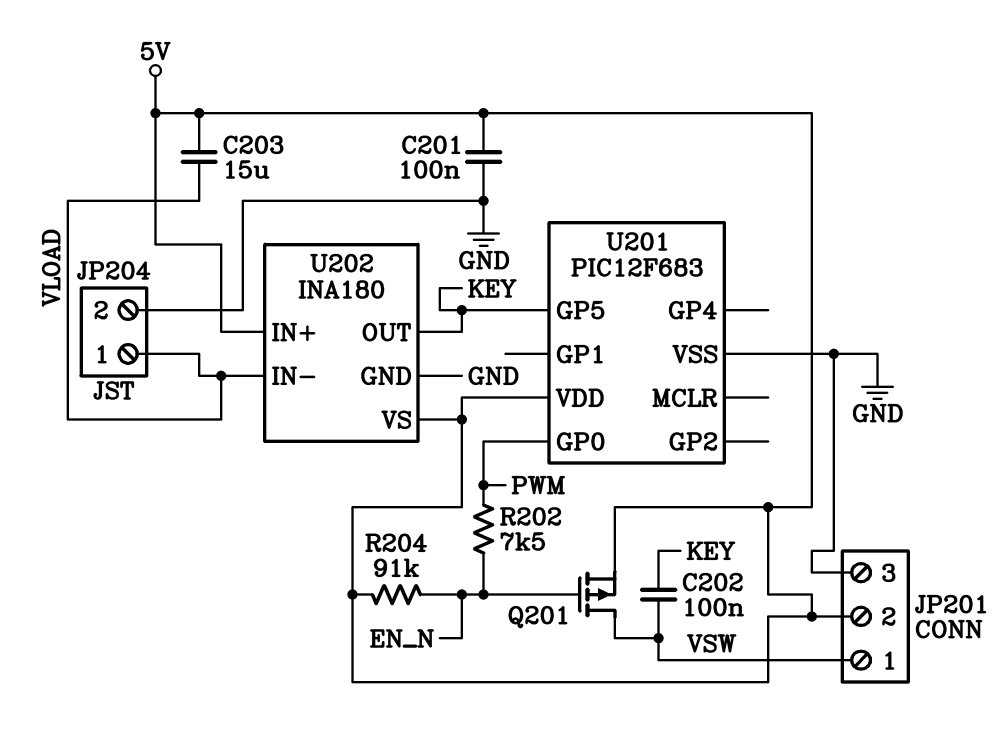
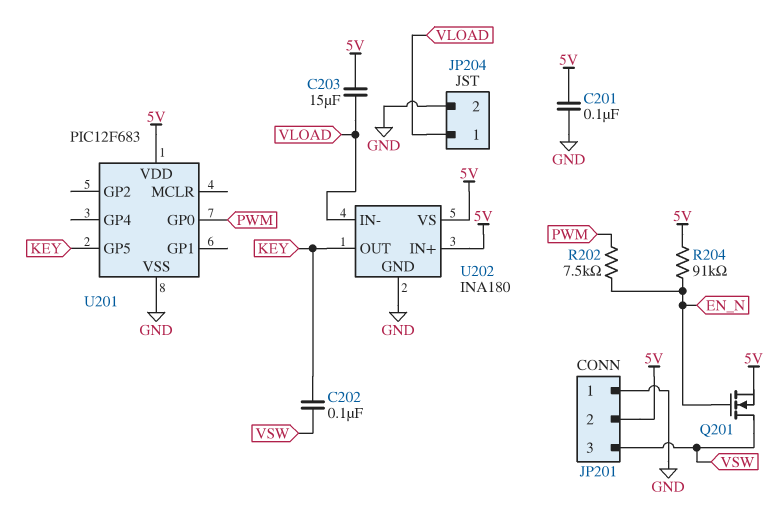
JP201 pin 1: VSW -> GND
JP201 pin 3: GND -> VSW
Q201: PMOS (G EN_N, D VSW, S 5V) -> NMOS (G EN_N, D VSW, S 5V)

